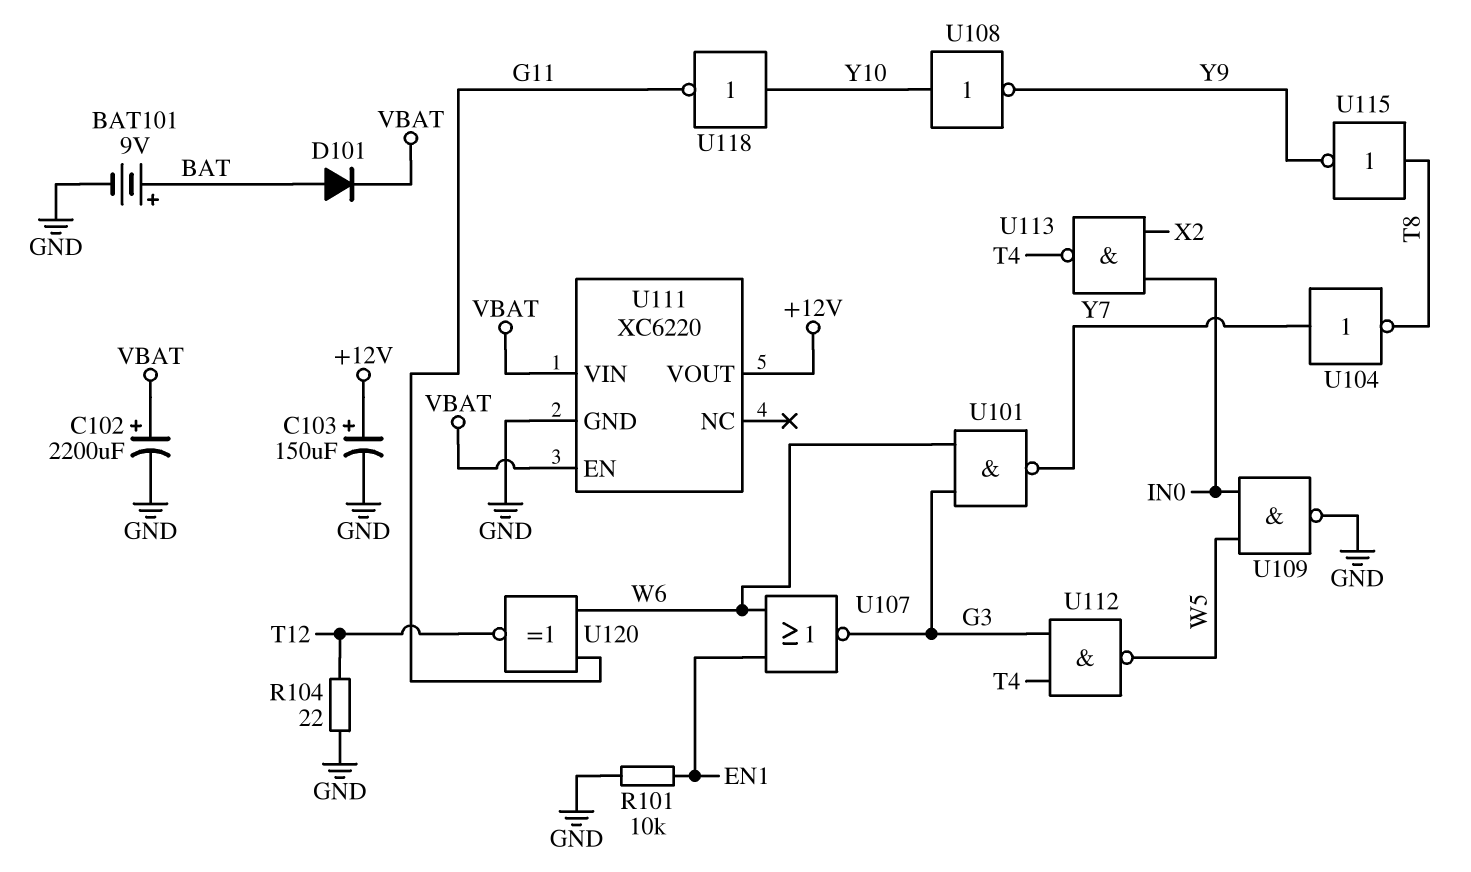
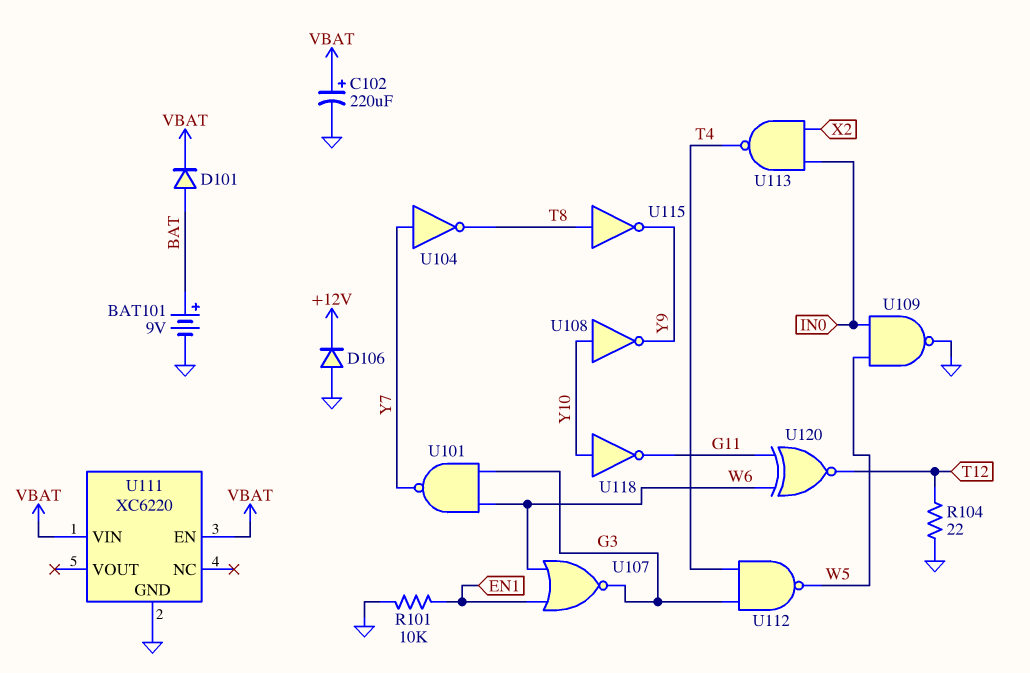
C102: 2200uF (plus VBAT, minus GND) -> 220uF (plus VBAT, minus GND)
C103: 150uF (plus +12V, minus GND) -> none
D106: none -> diode (A GND, K +12V)
U111 pin VOUT: +12V -> none

